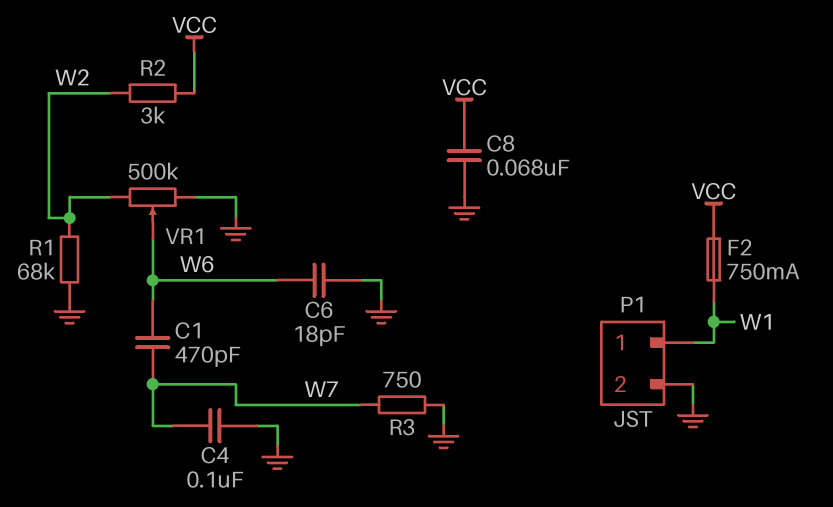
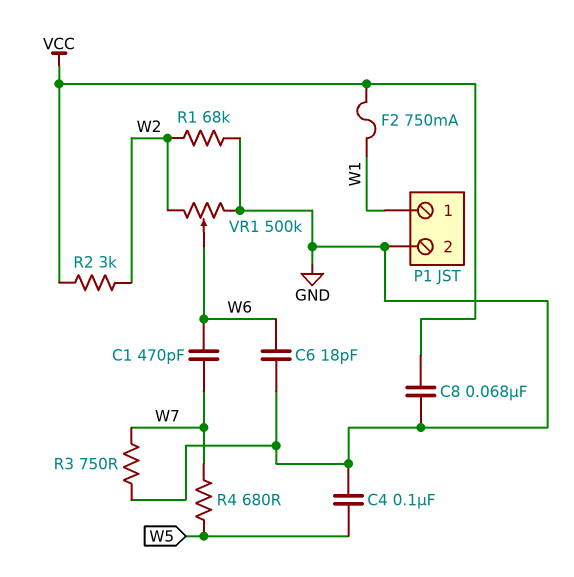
C4: 100nF (GND, W7) -> 100nF (GND, W5)
R4: none -> 680 (W5, W7)

